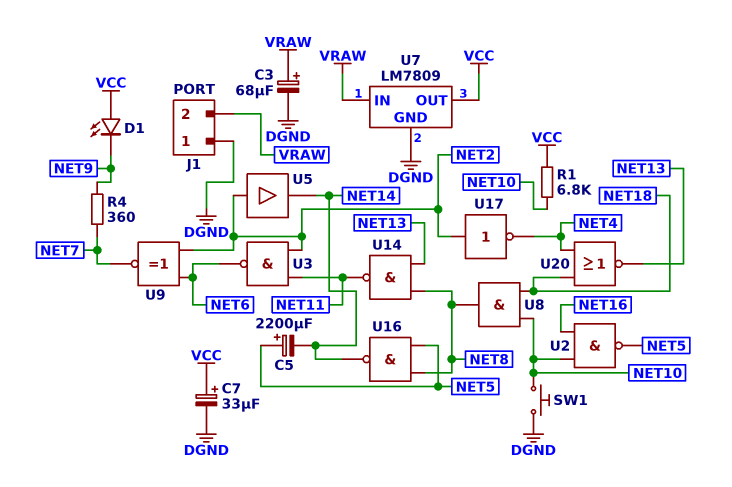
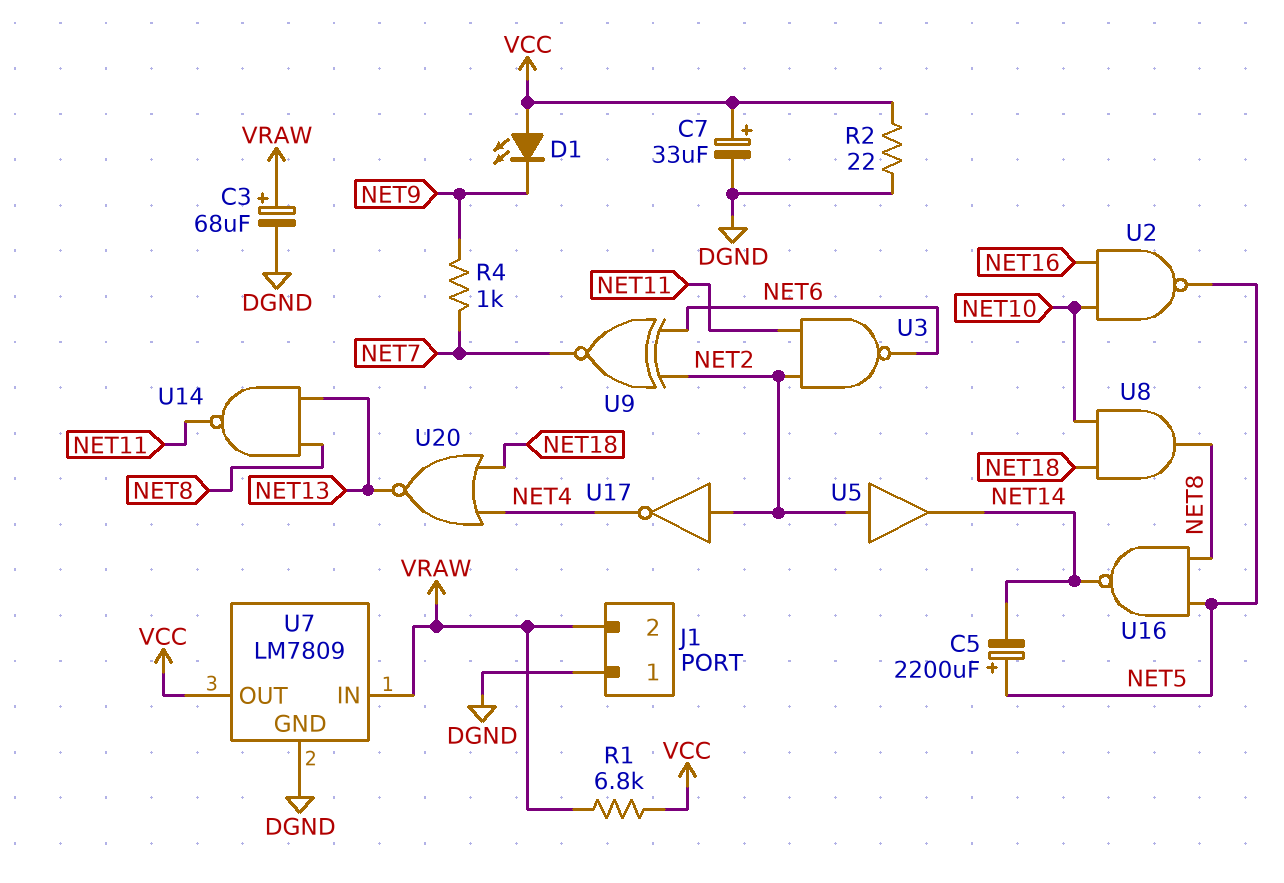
R1: 6.8k (NET10, VCC) -> 6.8k (VCC, VRAW)
R2: none -> 22 (DGND, VCC)
R4: 360 (NET7, NET9) -> 1k (NET7, NET9)
SW1: button (DGND, NET10) -> none

